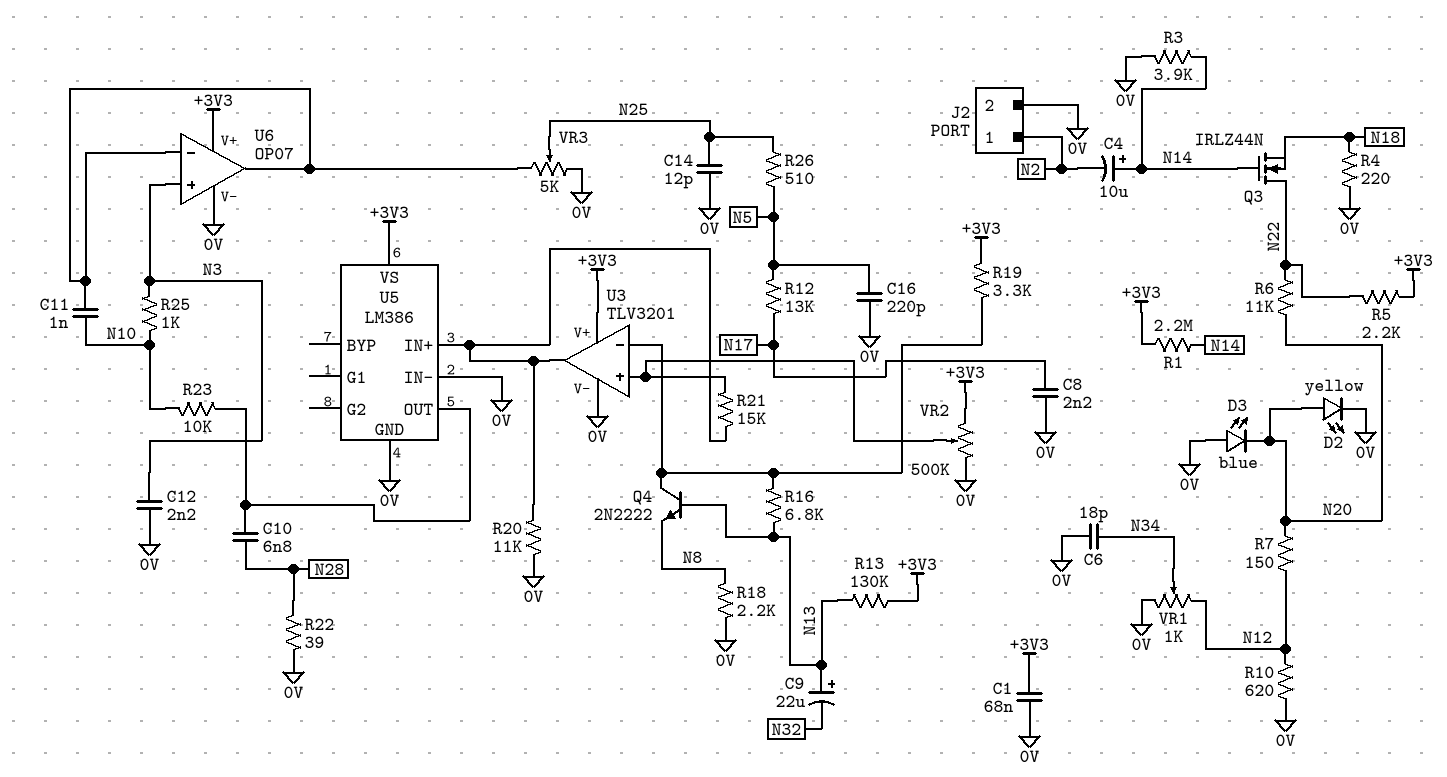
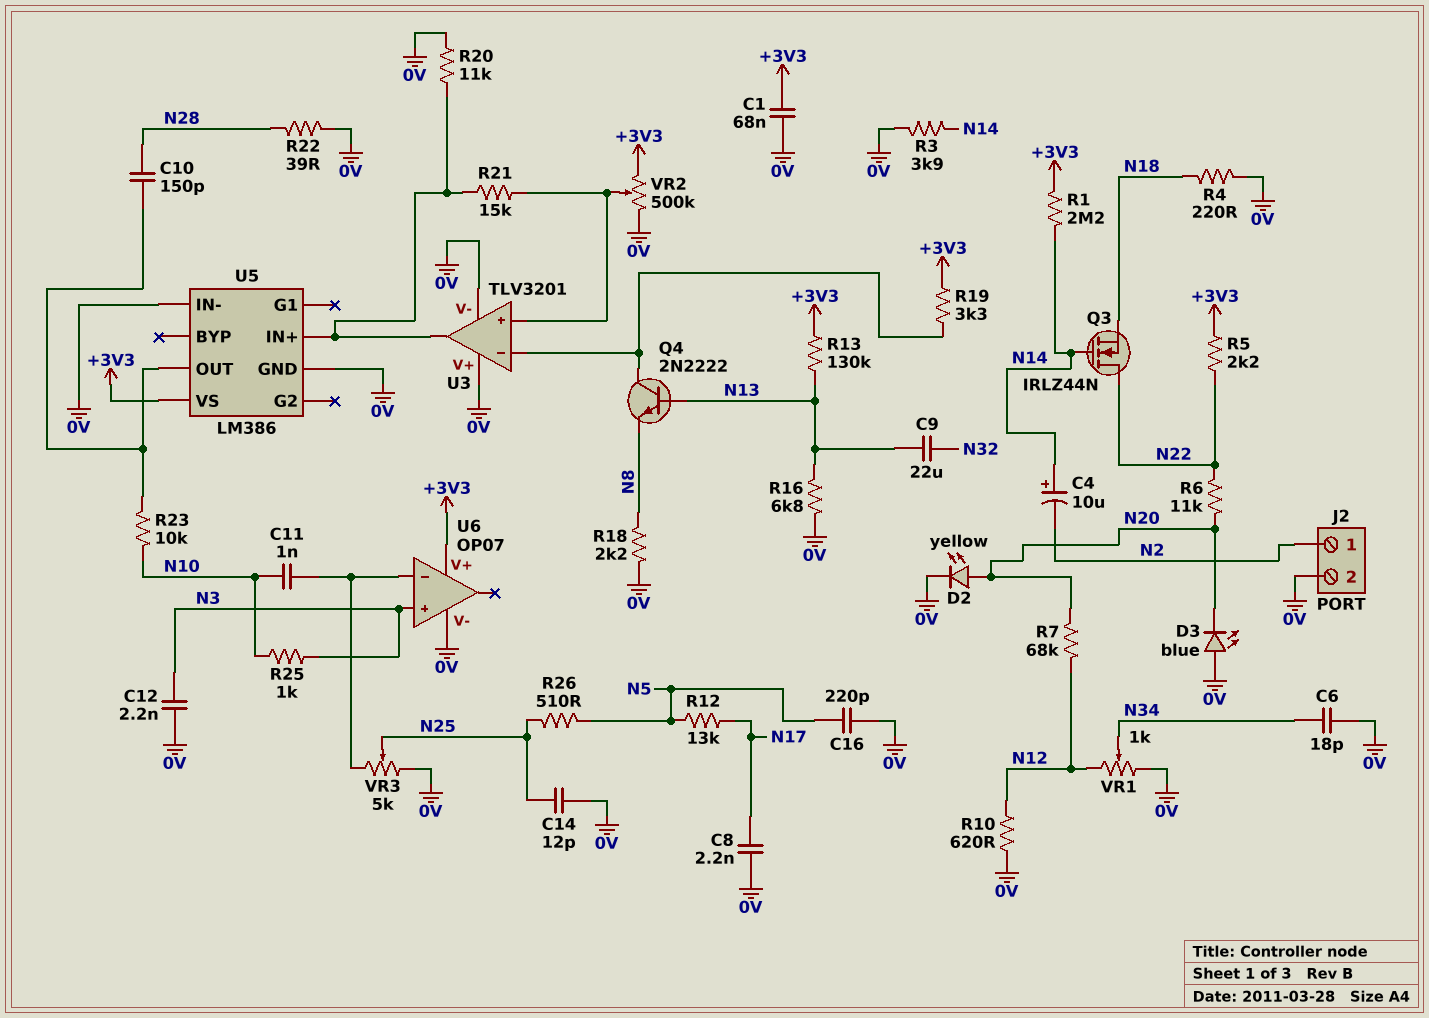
C9: 22uF (plus N13, minus N32) -> 22uF (N13, N32)
C10: 6.8nF (N28, U5/OUT) -> 150pF (N28, U5/OUT)
R7: 150 (N12, N20) -> 68k (N12, N20)
R16: 6.8k (N13, U3/in-) -> 6.8k (0V, N13)
U3 pin V+: +3V3 -> 0V
U6 pin out: U6/in- -> none

